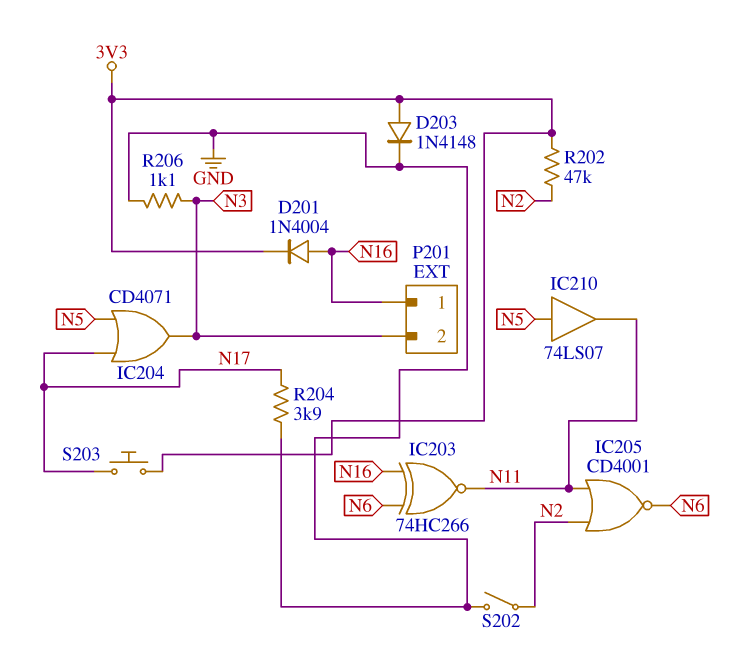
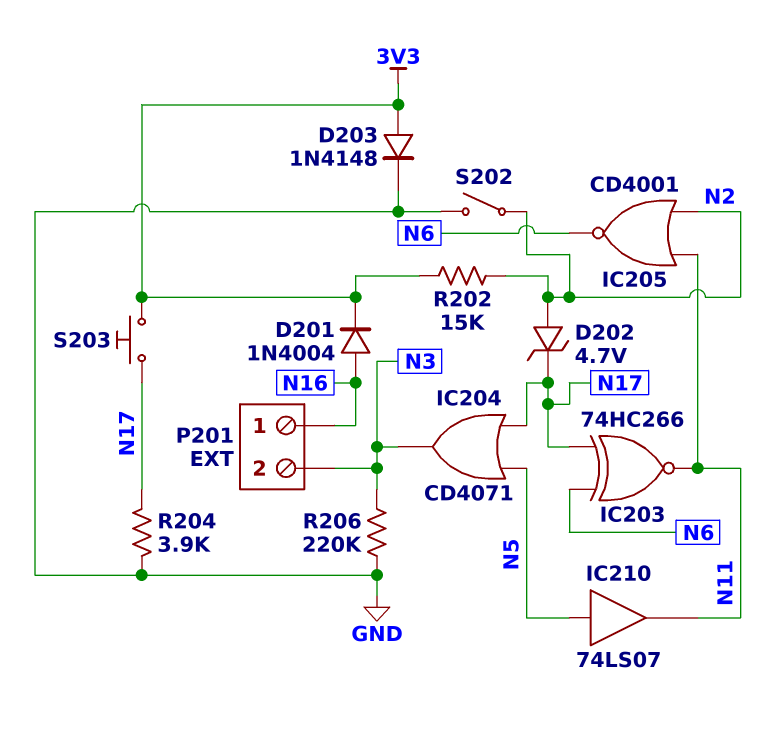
D202: none -> zener 4.7V (A N2, K N17)
IC203: XNOR 74HC266 (in N6, in N16, out N11) -> XNOR 74HC266 (in N6, in N17, out N11)
R202: 47k (3V3, N2) -> 15k (3V3, N2)
R206: 1.1k (GND, N3) -> 220k (GND, N3)

